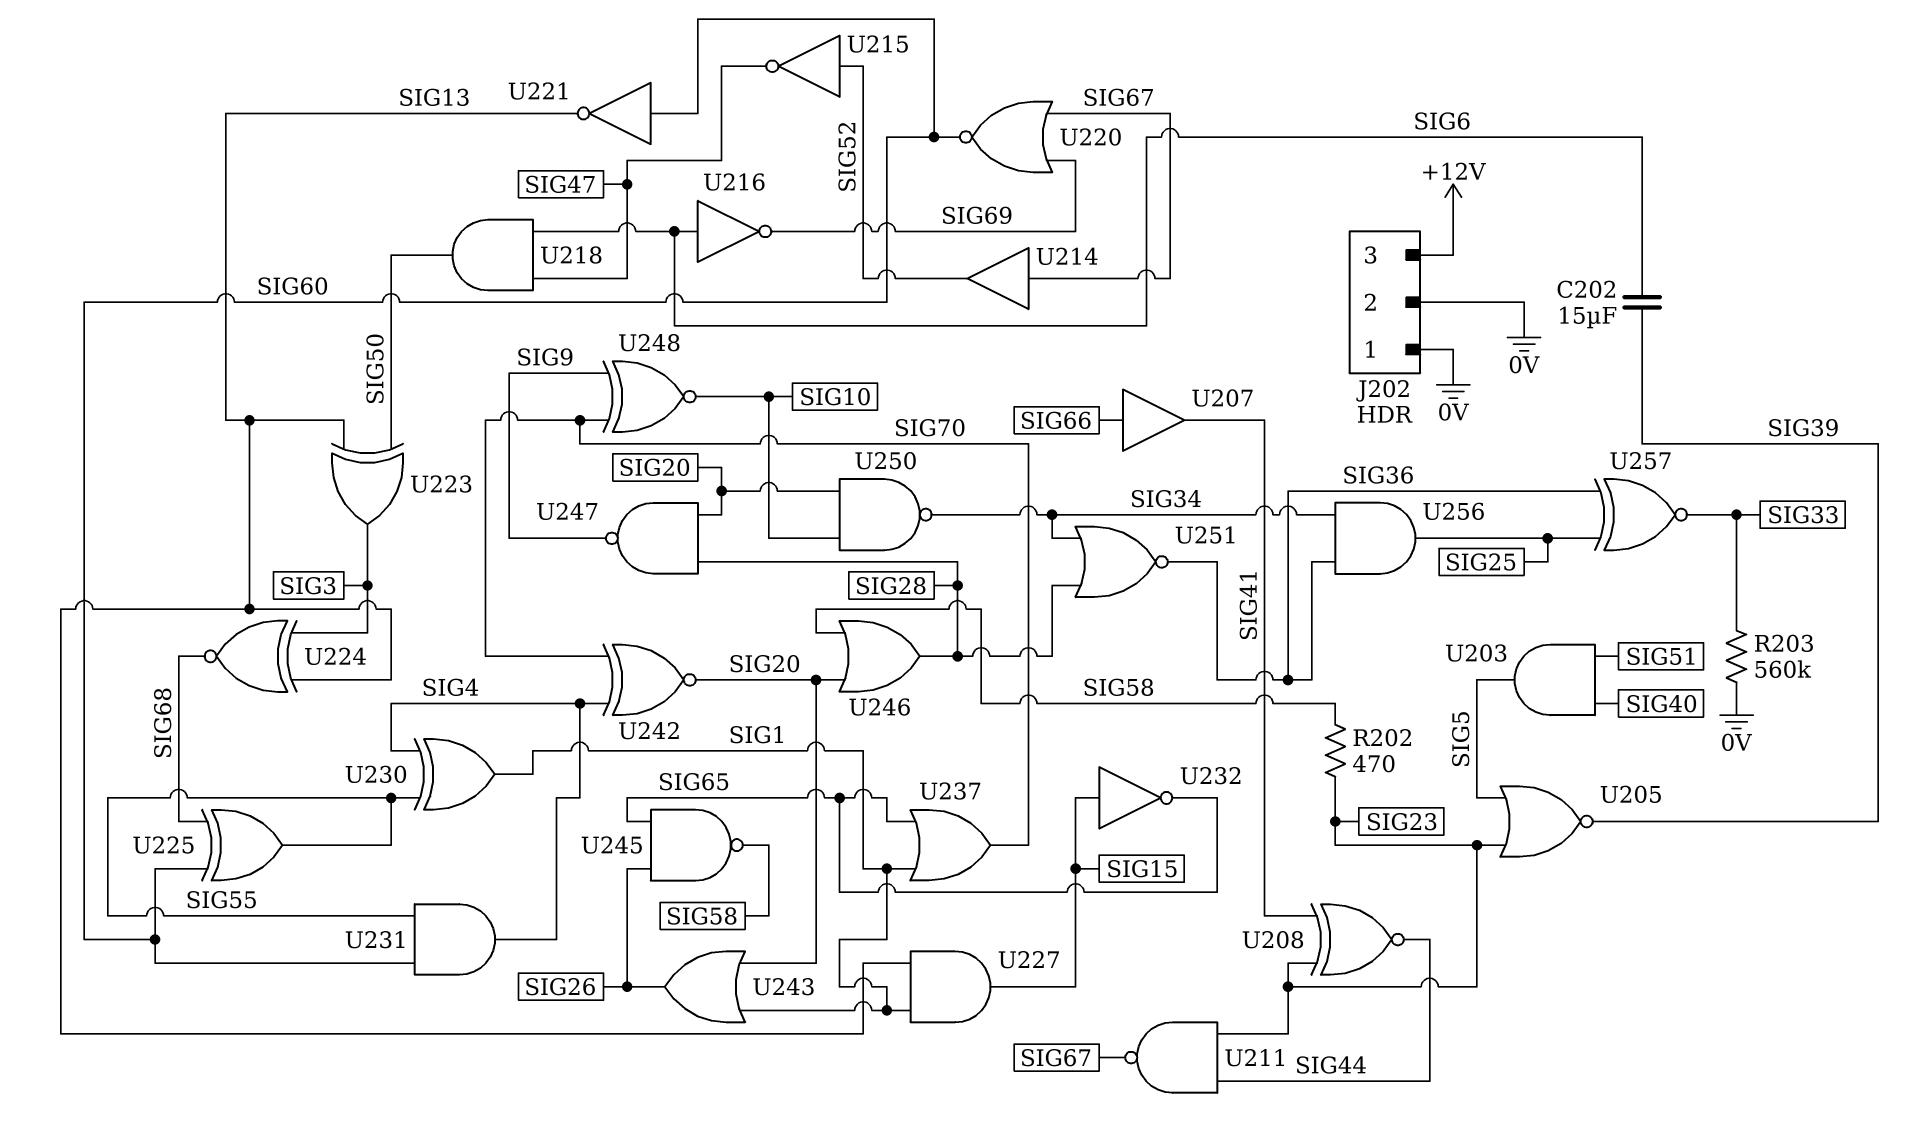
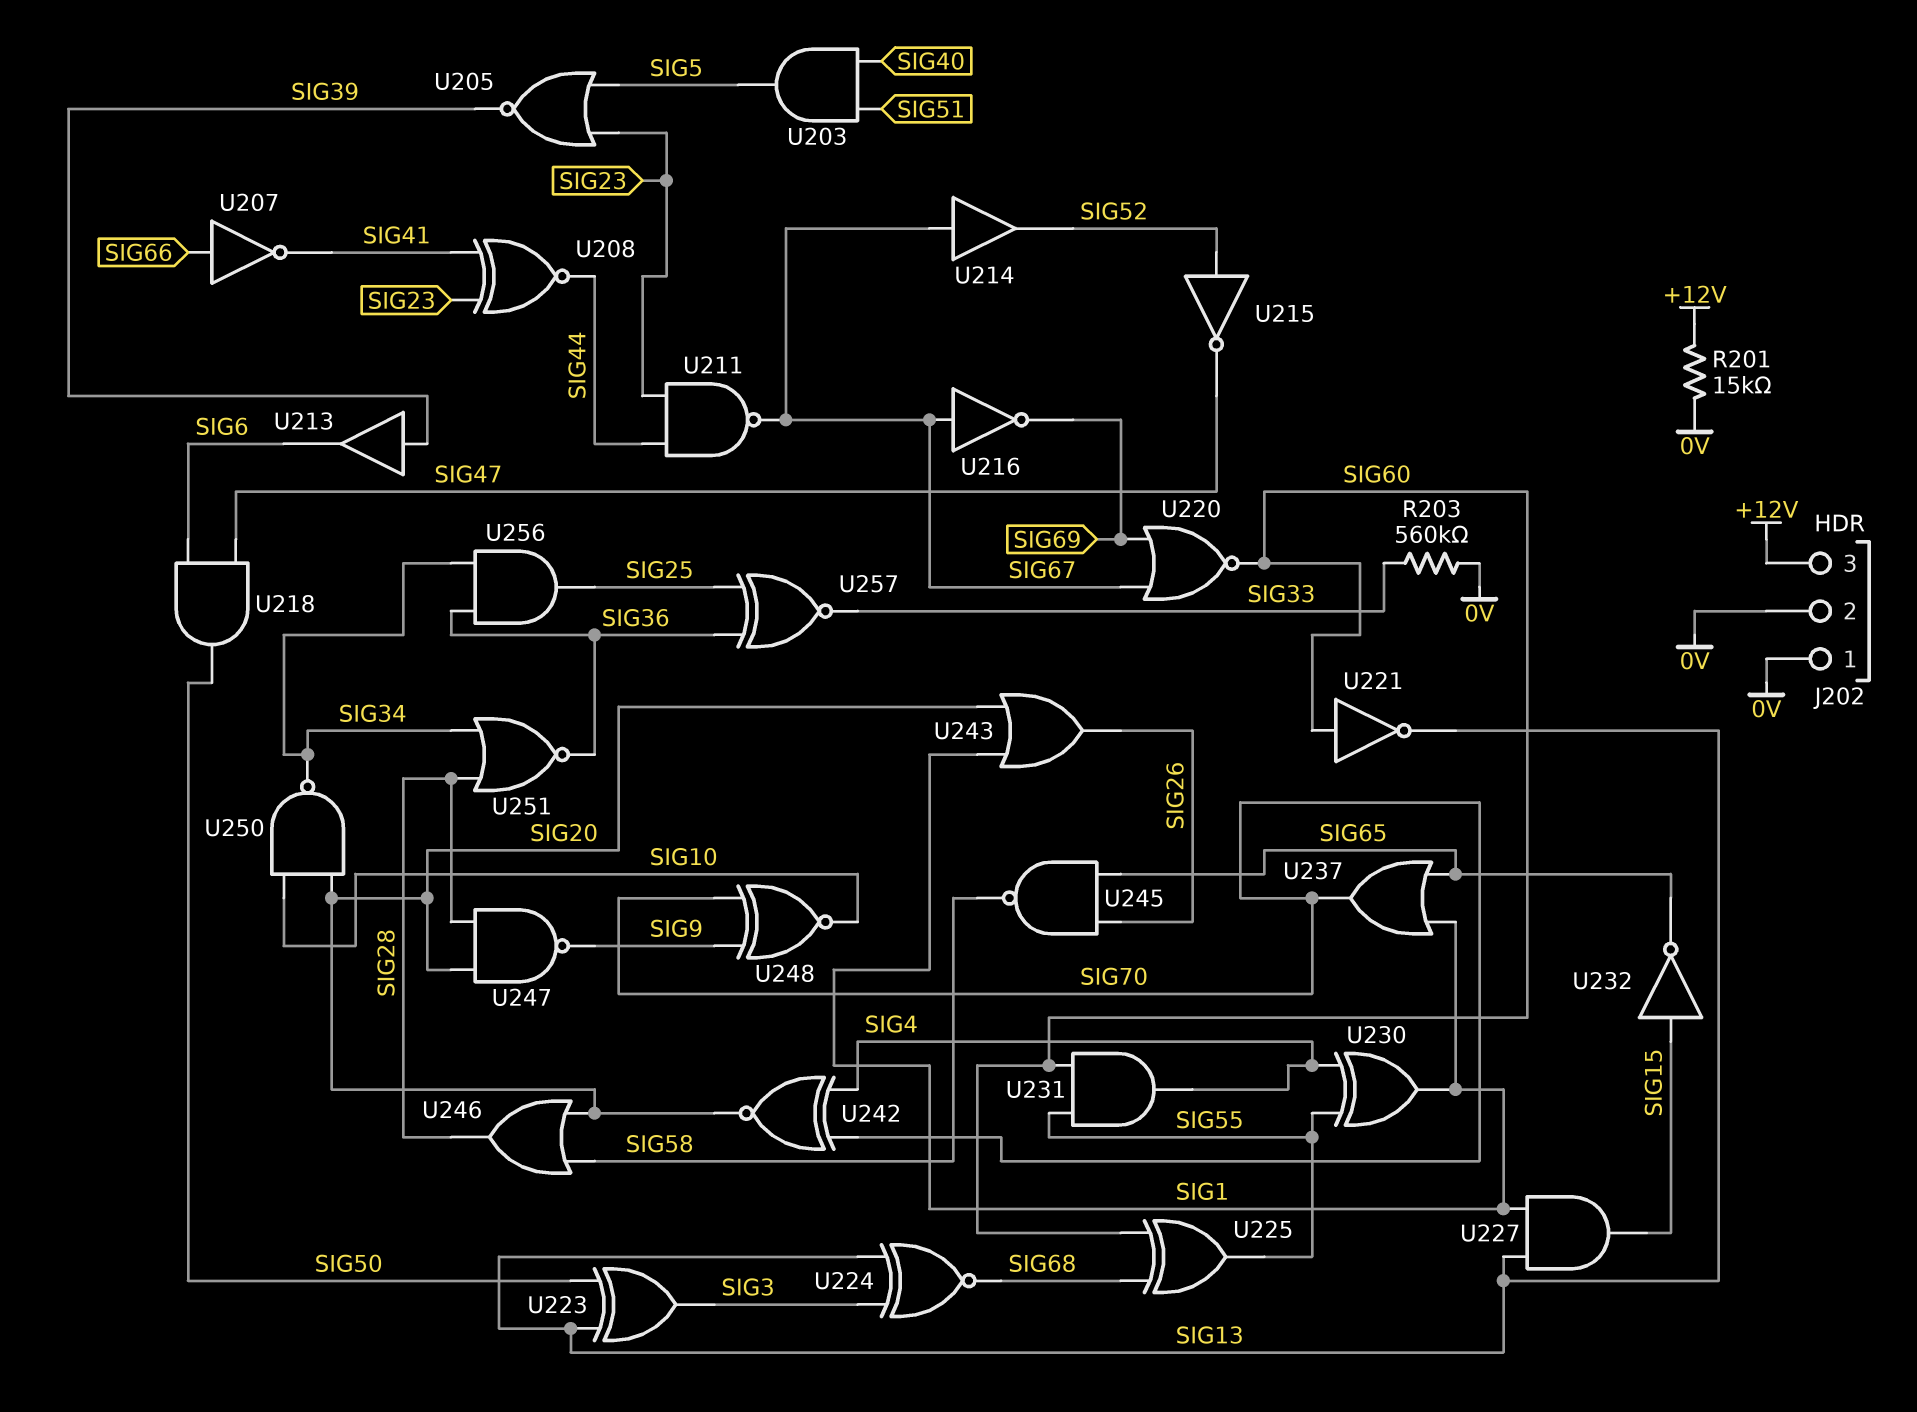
C202: 15uF (SIG6, SIG39) -> none
R201: none -> 15k (+12V, 0V)
R202: 470 (SIG23, SIG58) -> none
U207: buffer (in SIG66, out SIG41) -> NOT (in SIG66, out SIG41)
U213: none -> buffer (in SIG39, out SIG6)
U216: NOT (in SIG6, out SIG69) -> NOT (in SIG67, out SIG69)

